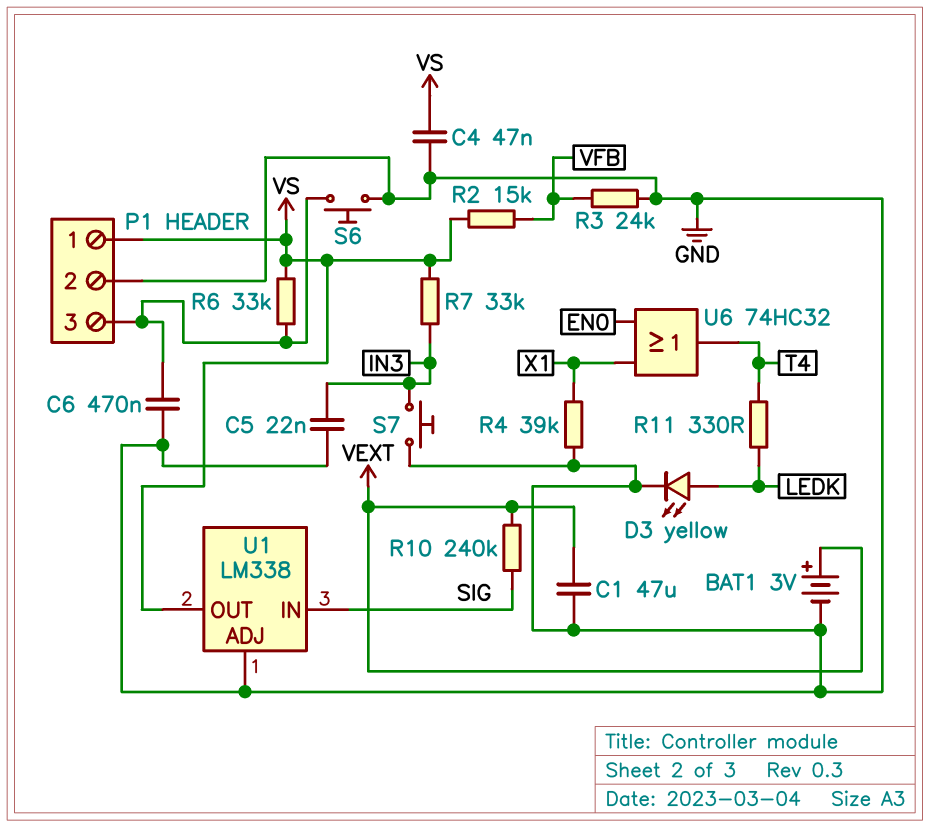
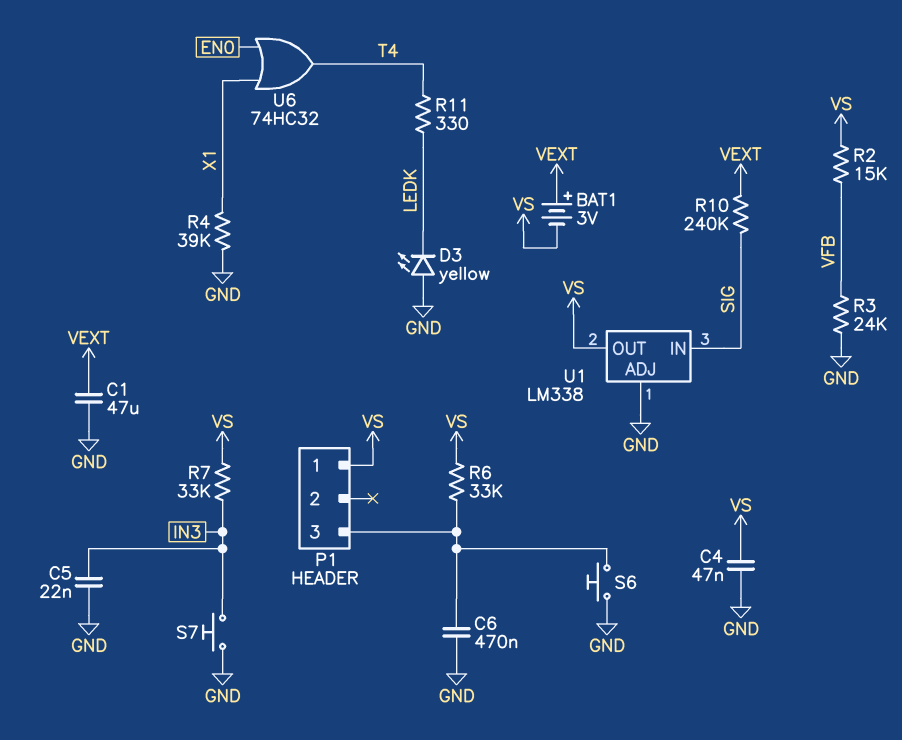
BAT1: 3V (plus VEXT, minus GND) -> 3V (plus VEXT, minus VS)
D3: LED yellow (A LEDK, K GND) -> LED yellow (A GND, K LEDK)
P1 pin 2: GND -> none

